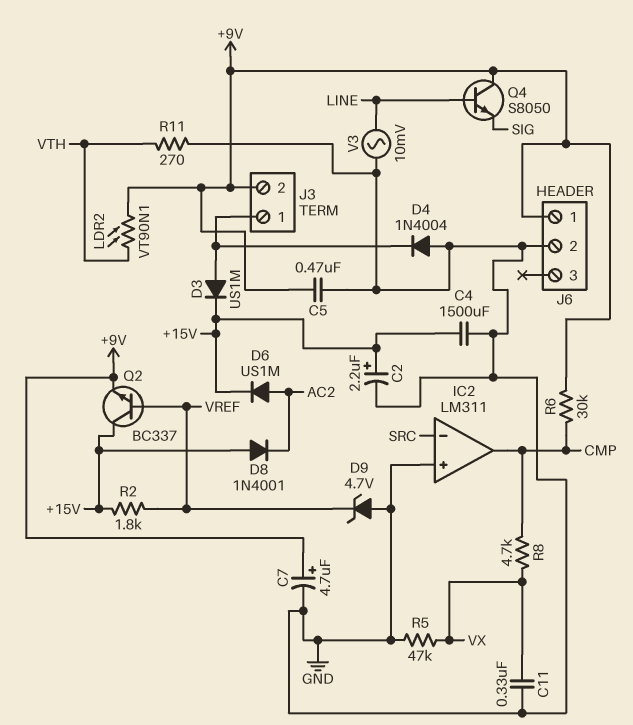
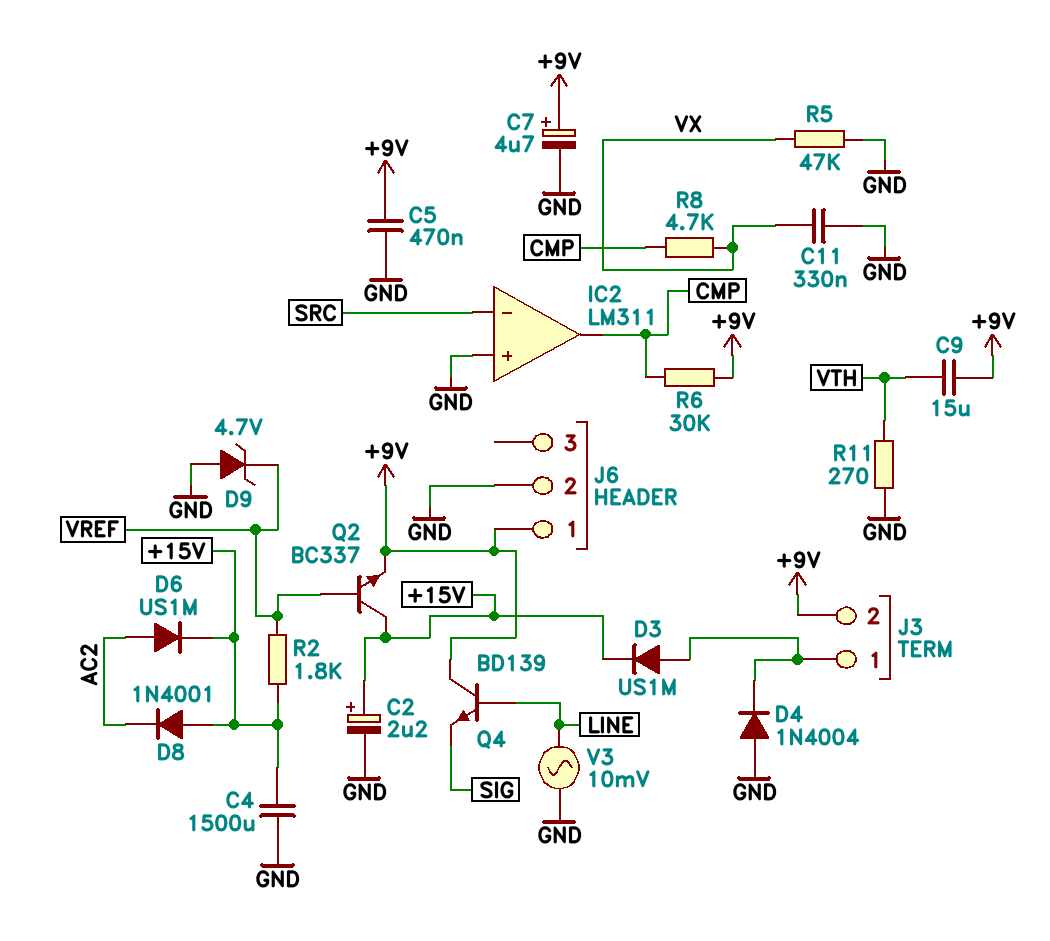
C9: none -> 15uF (+9V, VTH)
LDR2: VT90N1 (+9V, VTH) -> none
Q4: NPN S8050 (B LINE, C +9V, E SIG) -> NPN BD139 (B LINE, C +9V, E SIG)

